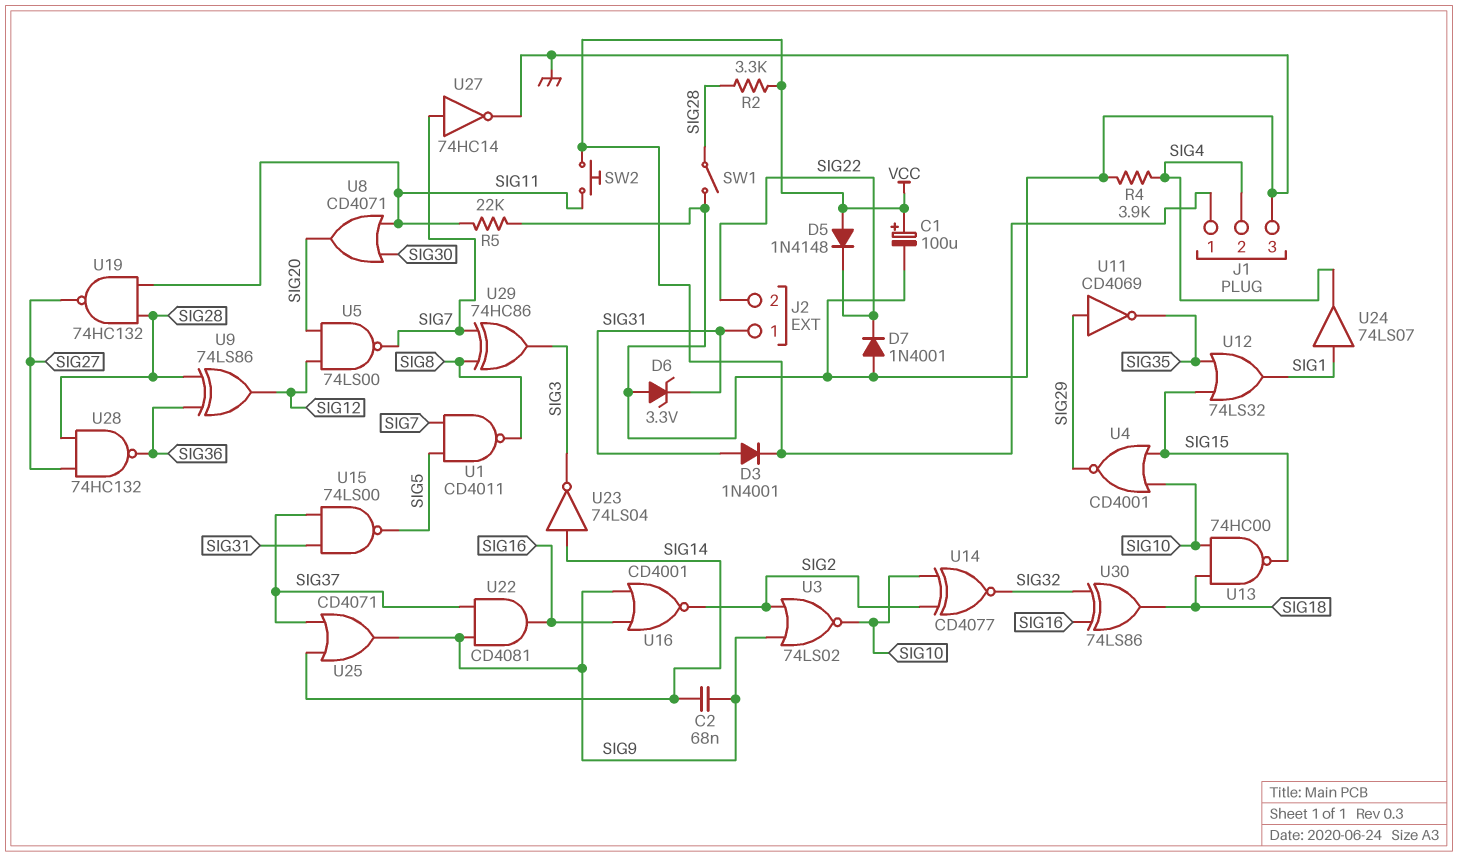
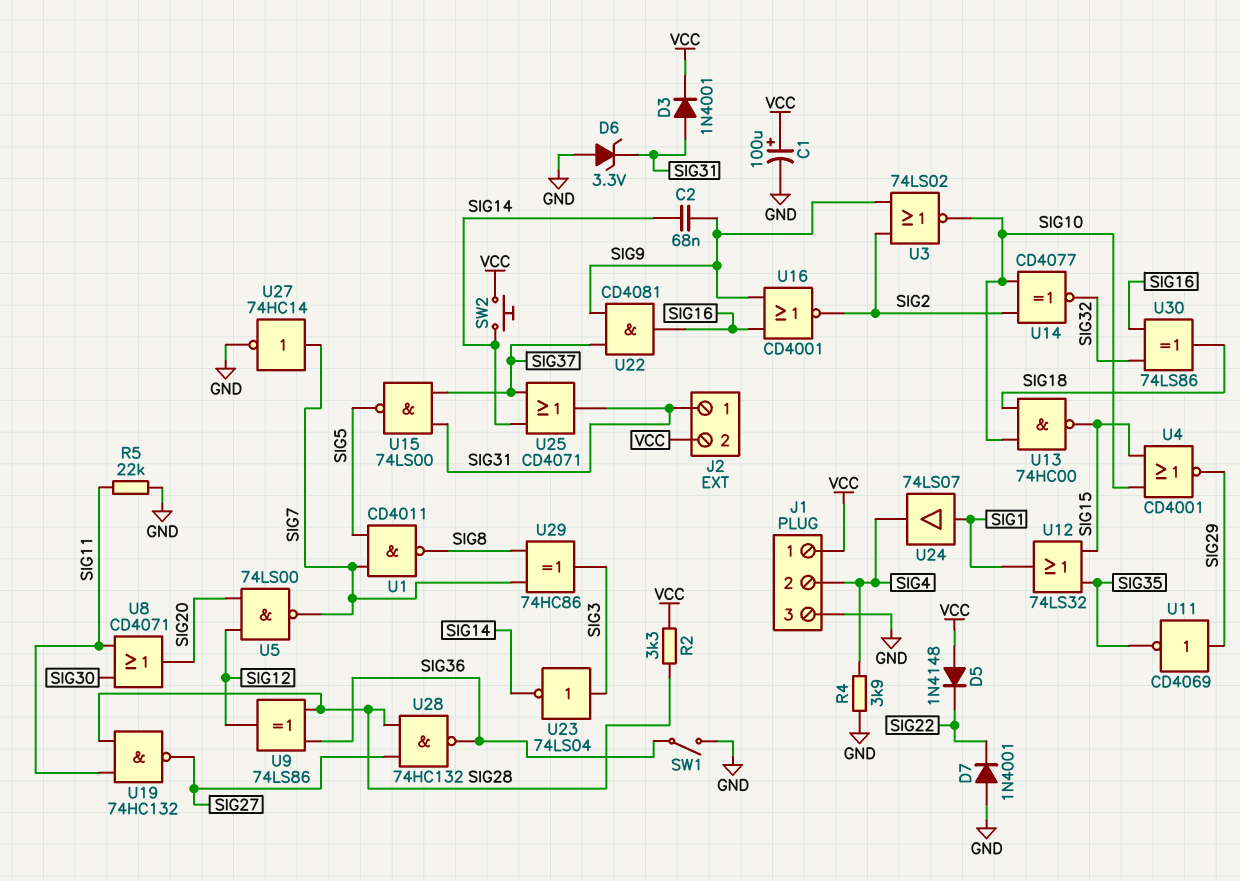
J2 pin 2: SIG22 -> VCC
SW1: switch (GND, SIG28) -> switch (GND, SIG36)
SW2: button (SIG11, VCC) -> button (SIG14, VCC)
U23: NOT 74LS04 (in SIG14, out SIG3) -> NOT 74LS04 (in SIG3, out SIG14)
U25: OR CD4071 (in SIG14, in SIG37, out SIG9) -> OR CD4071 (in SIG14, in SIG37, out SIG31)

